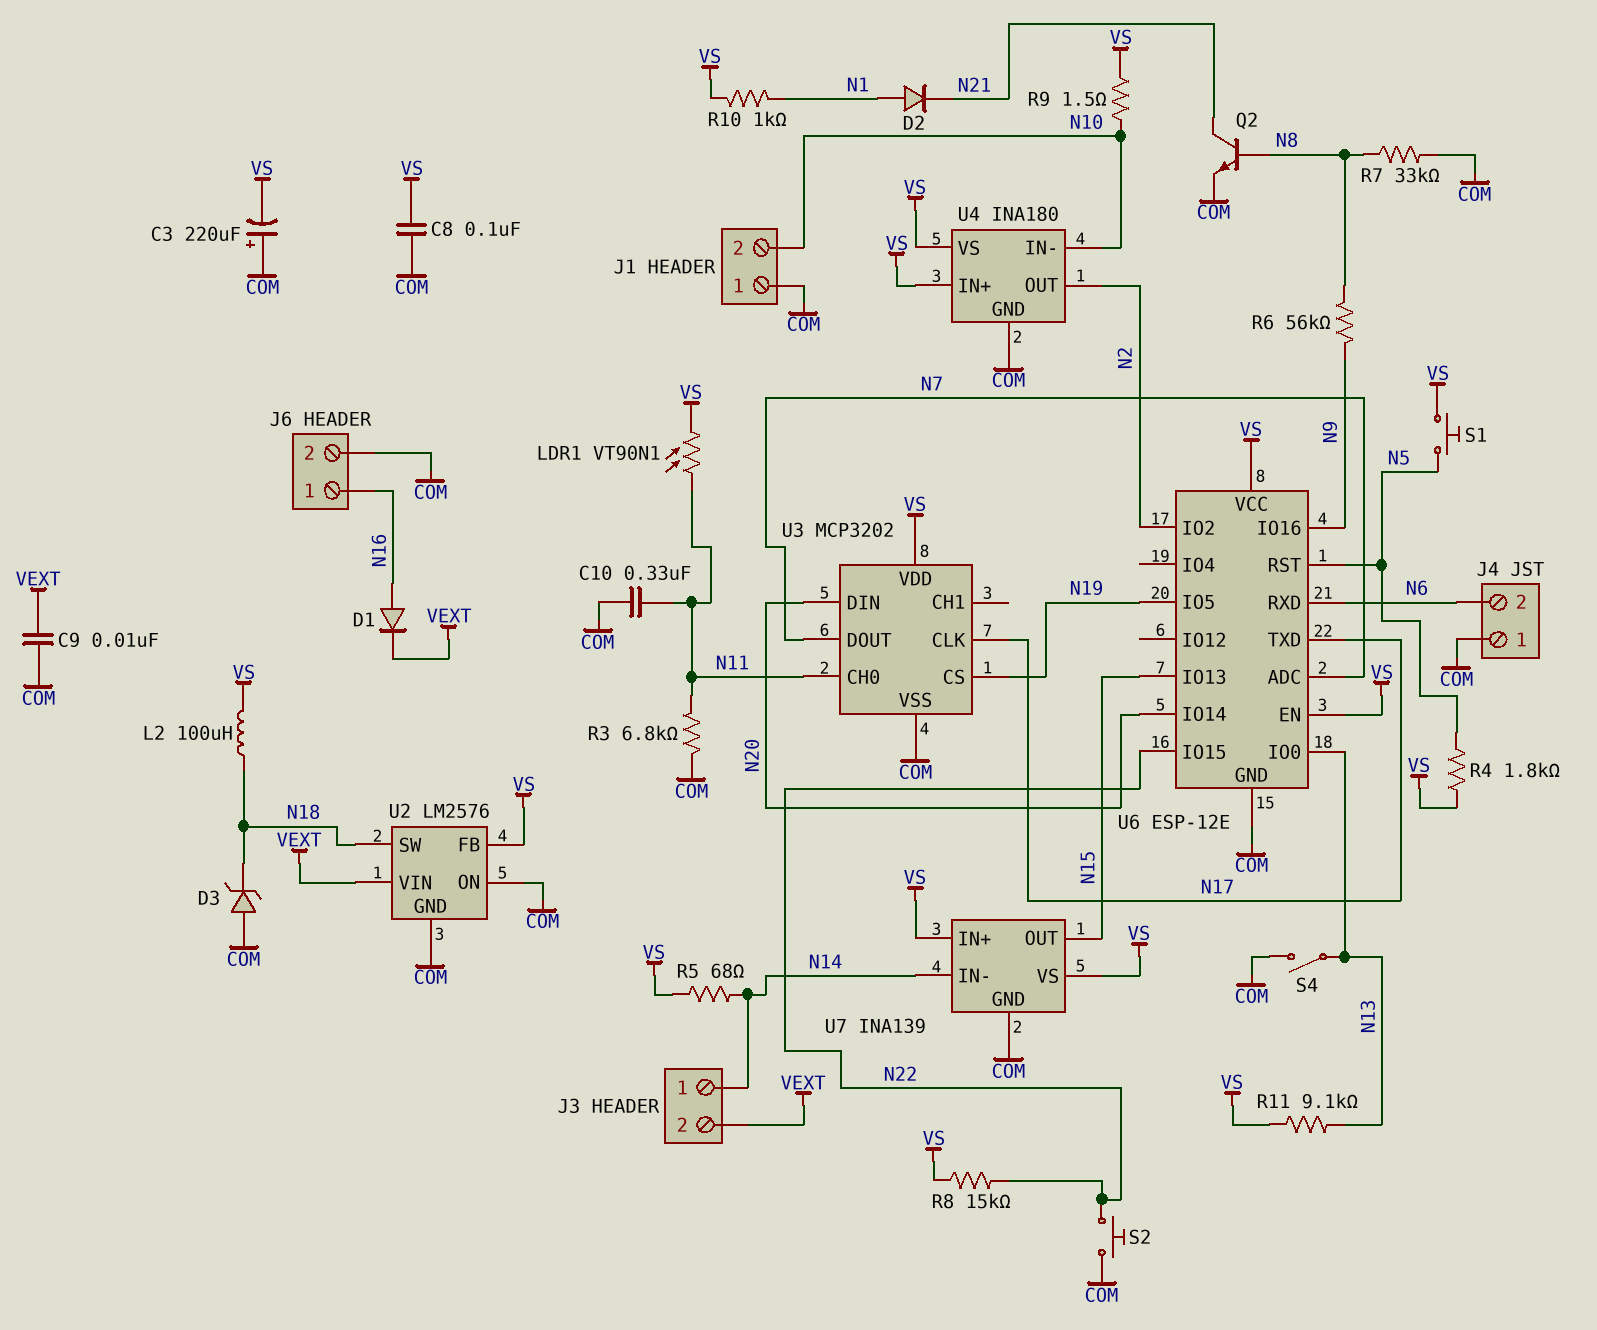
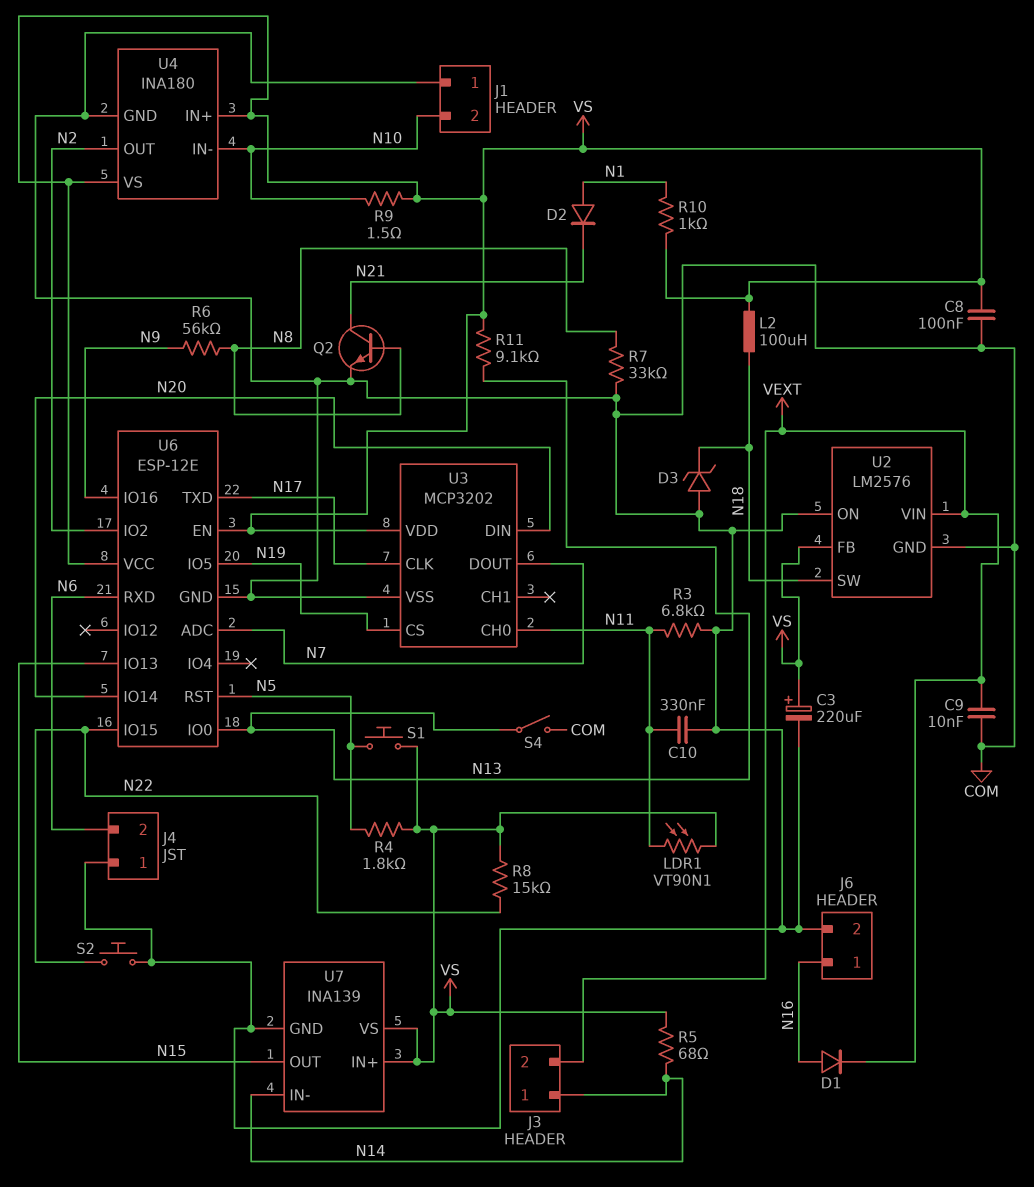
C3: 220uF (plus COM, minus VS) -> 220uF (plus VS, minus COM)

